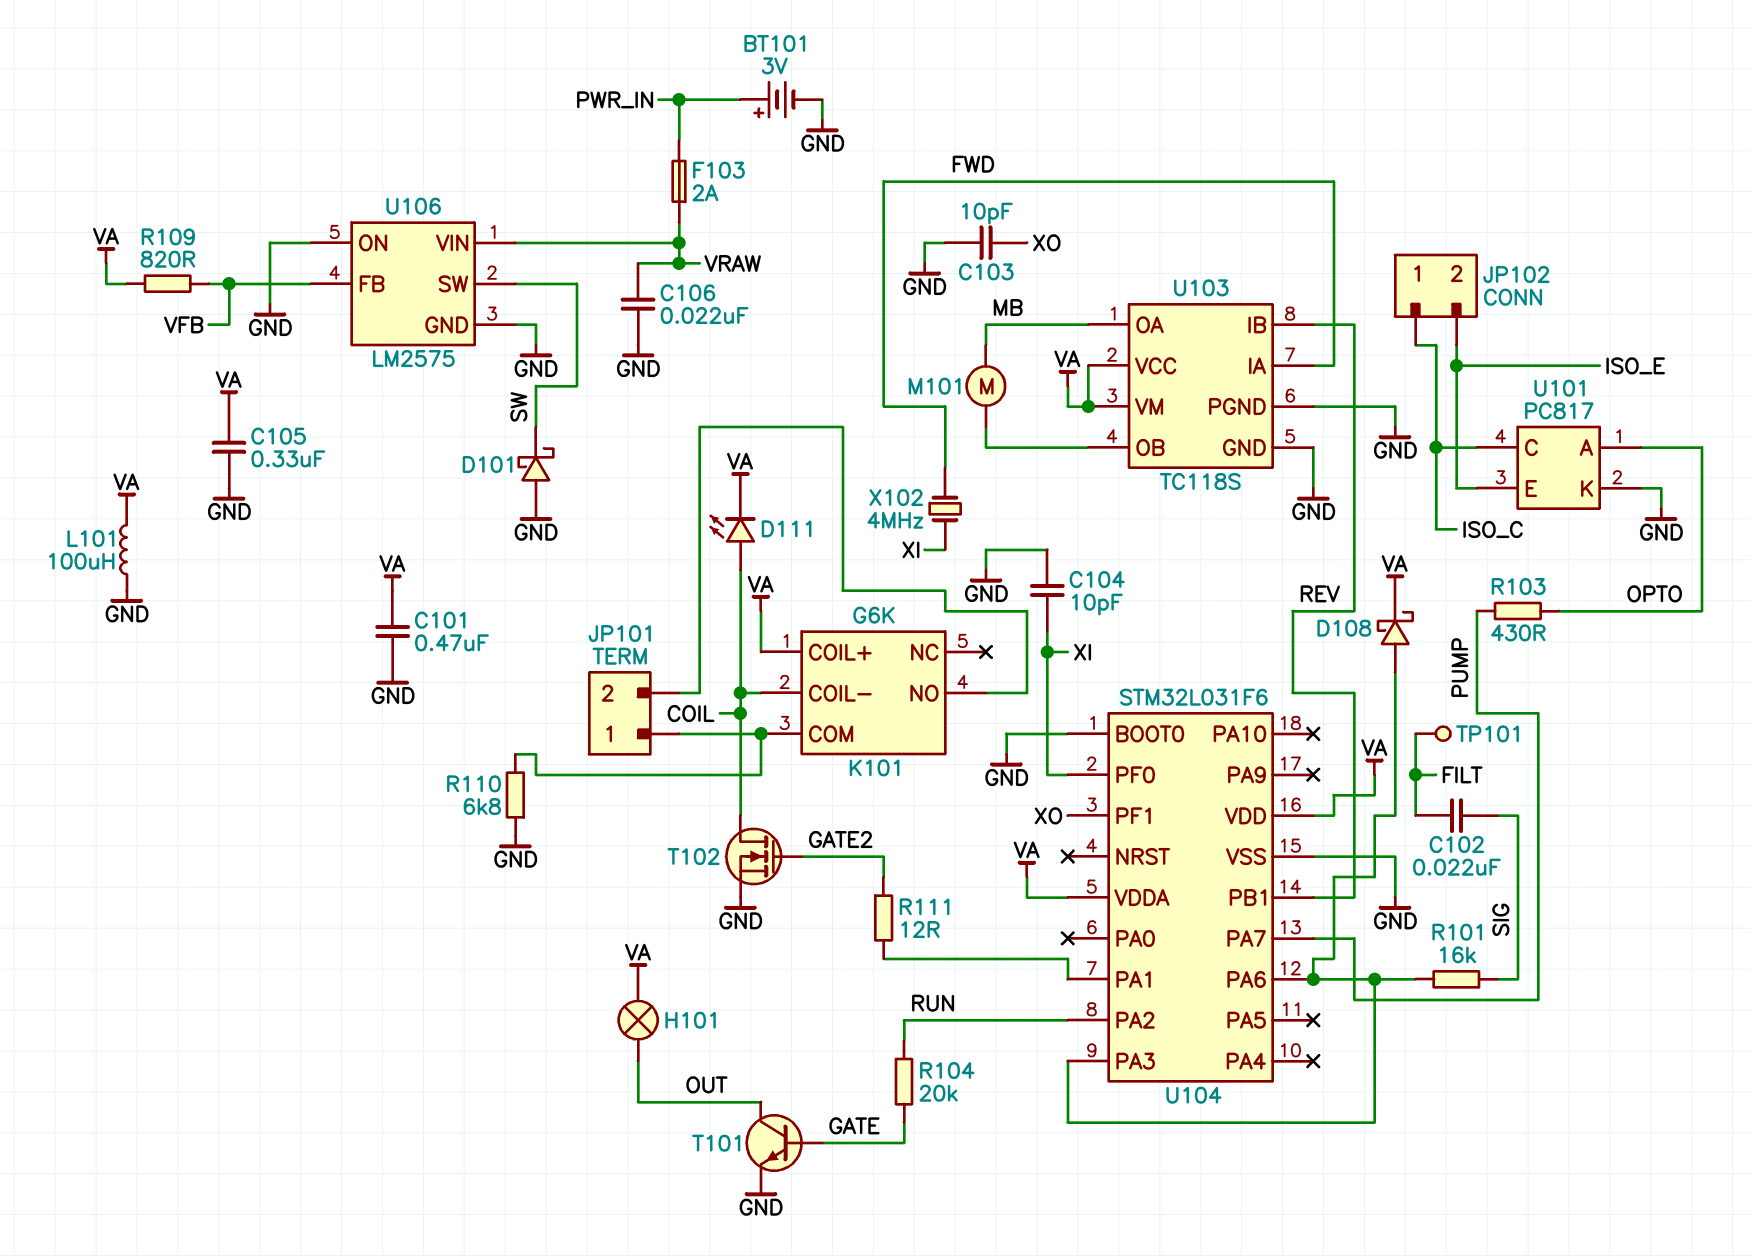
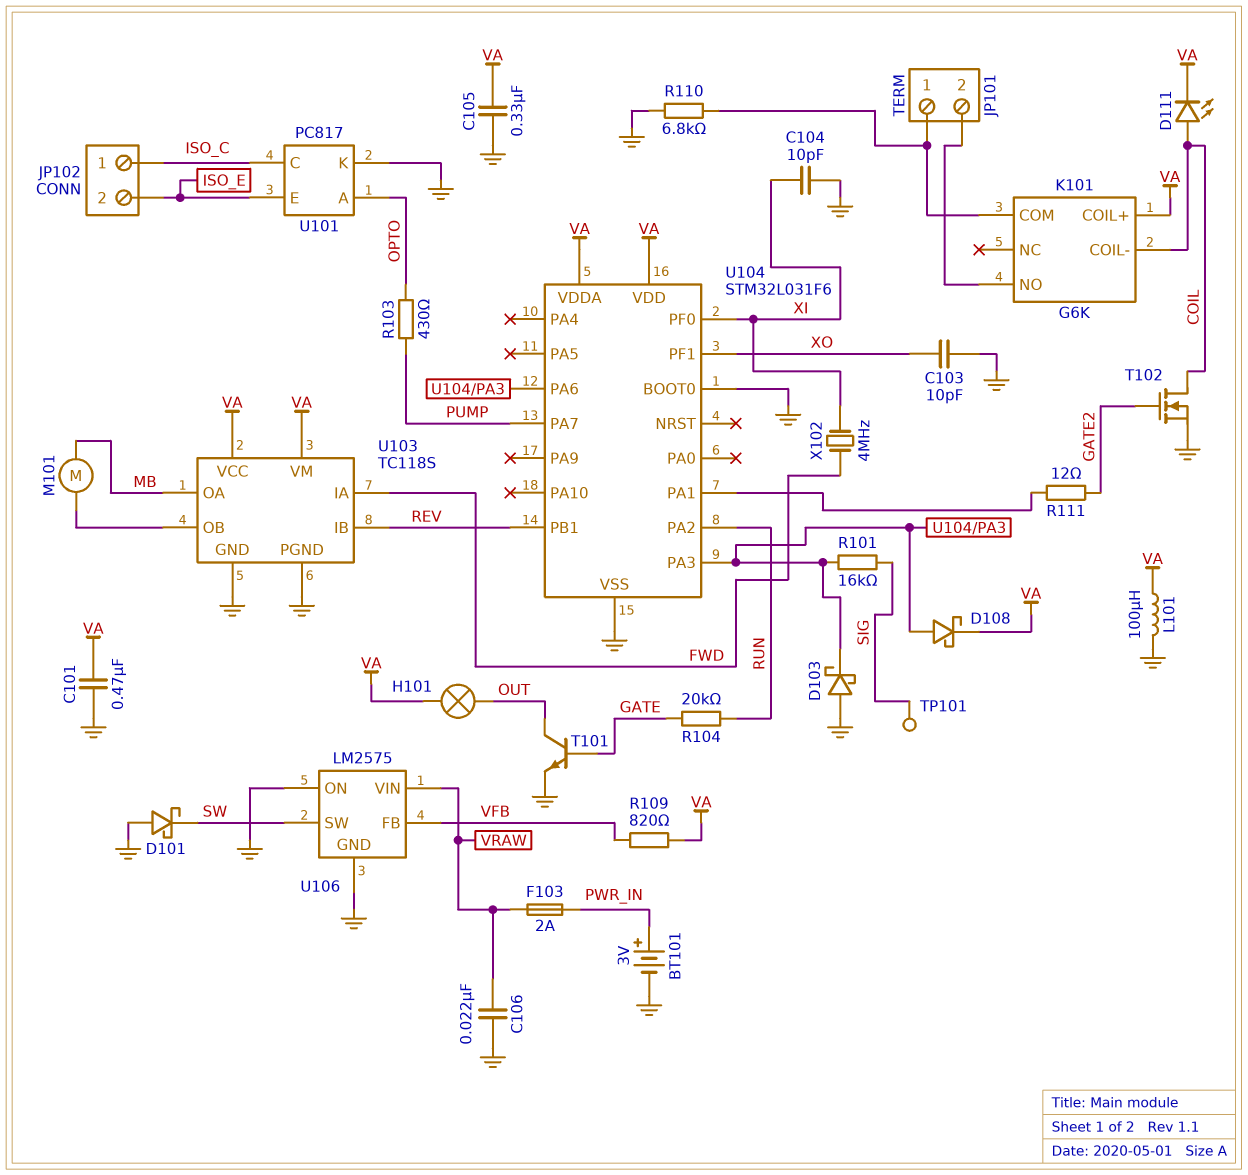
C102: 22nF (FILT, SIG) -> none
D103: none -> schottky (A GND, K U104/PA3)
TP101: test point (FILT) -> test point (SIG)

